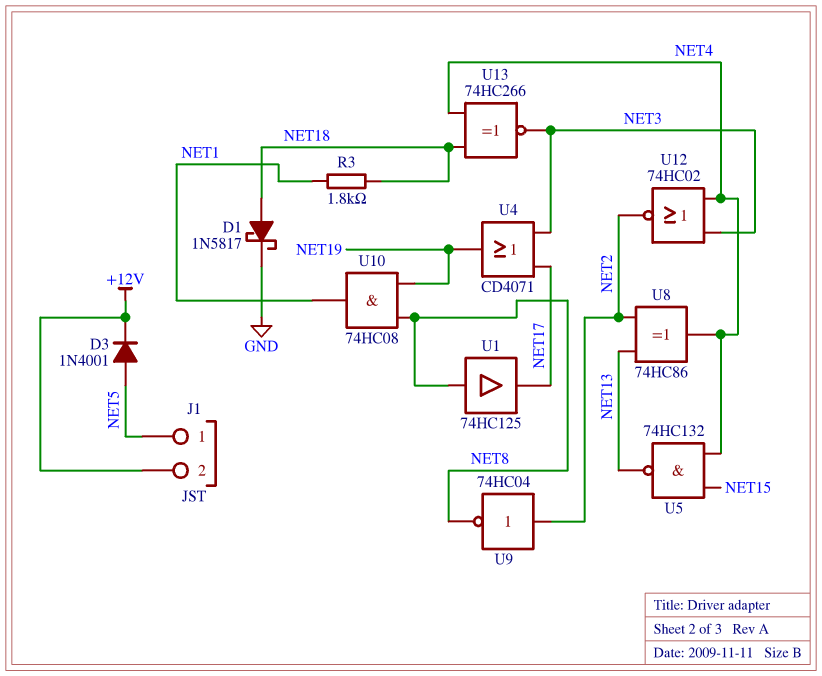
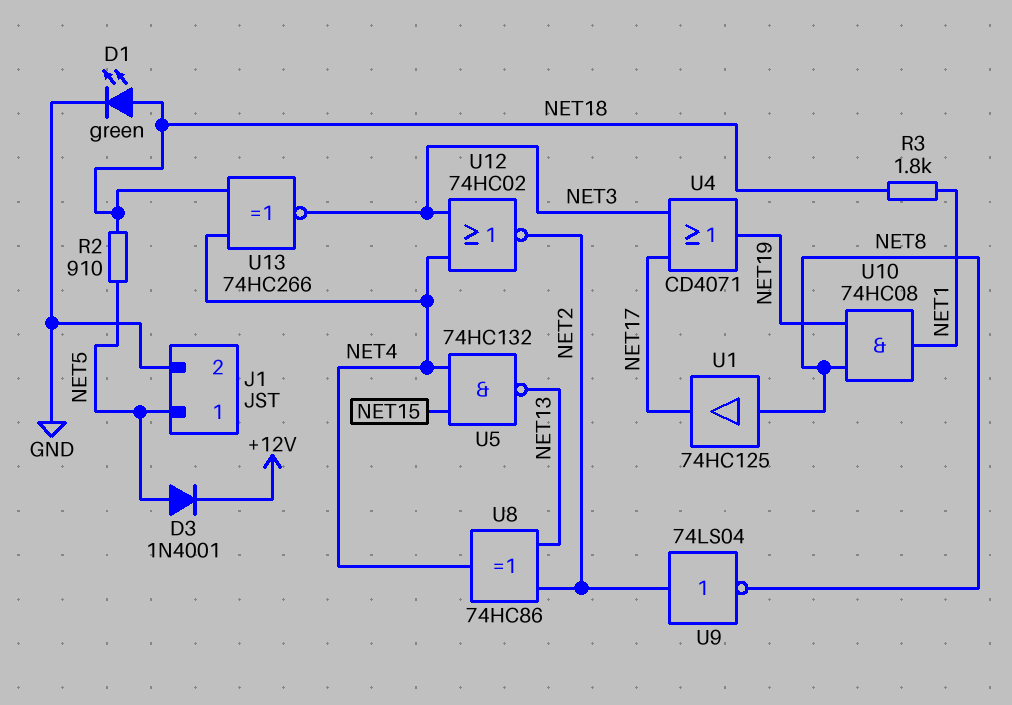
D1: schottky 1N5817 (A NET18, K GND) -> LED green (A NET18, K GND)
J1 pin 2: +12V -> GND
R2: none -> 910 (NET5, NET18)
U9: NOT 74HC04 (in NET2, out NET8) -> NOT 74LS04 (in NET2, out NET8)

